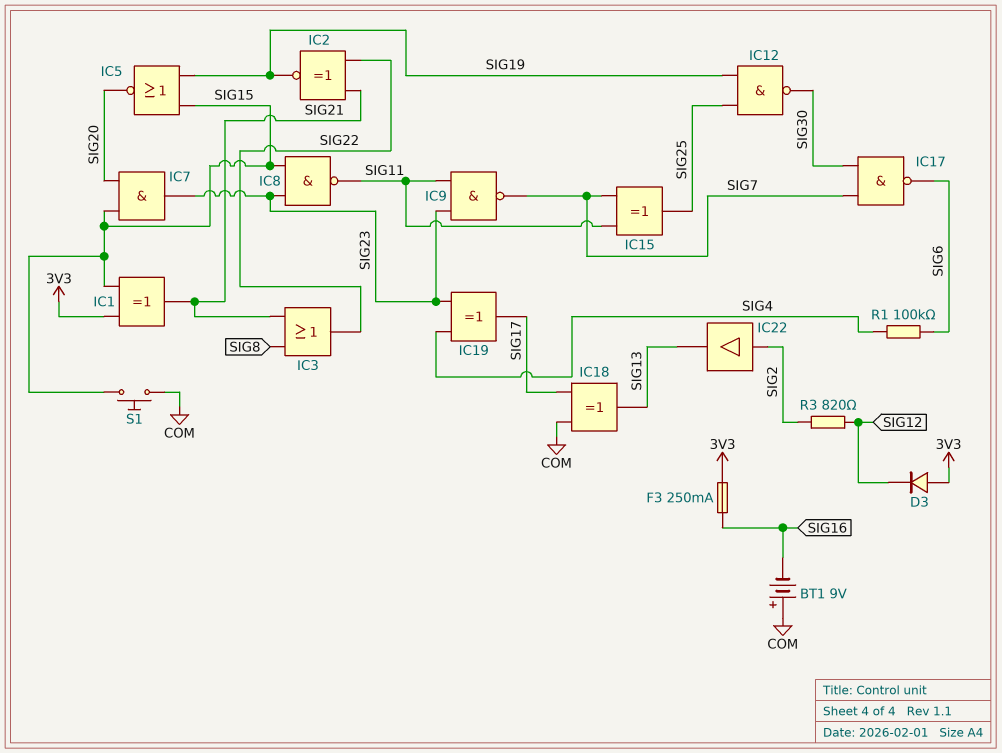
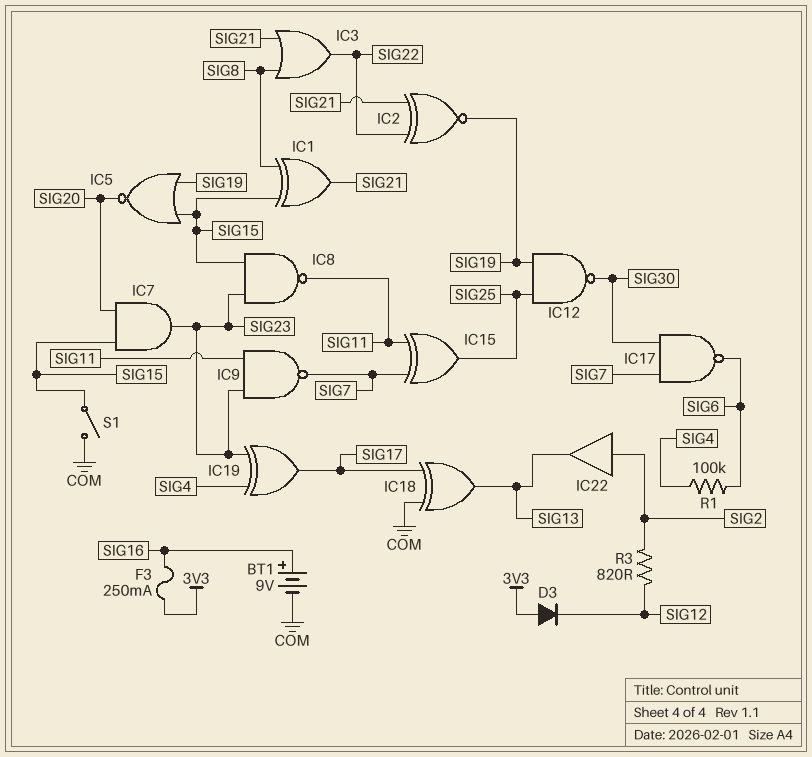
BT1: 9V (plus COM, minus SIG16) -> 9V (plus SIG16, minus COM)
IC1: XOR (in 3V3, in SIG15, out SIG21) -> XOR (in SIG8, in SIG15, out SIG21)
S1: button (COM, SIG15) -> switch (COM, SIG15)

